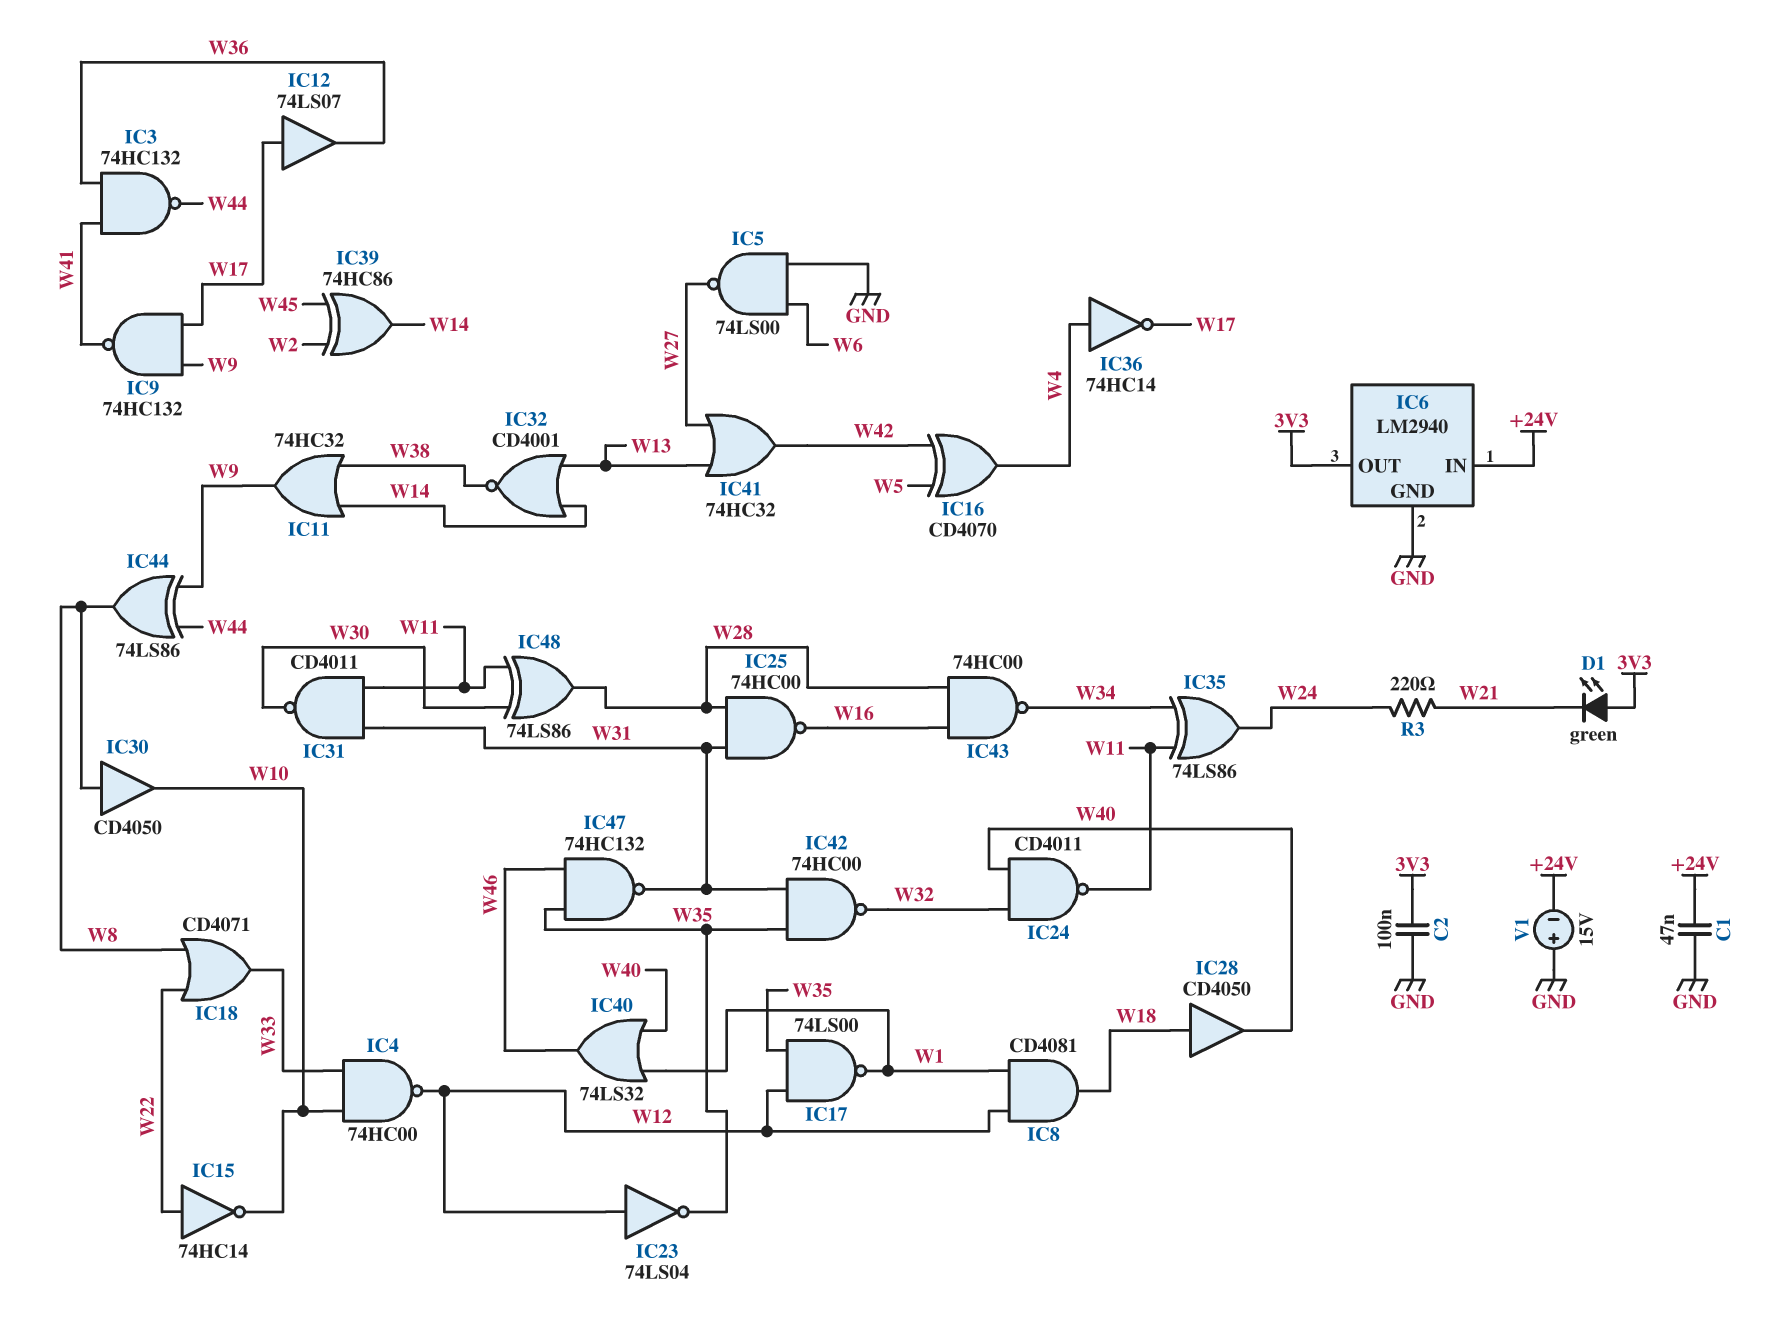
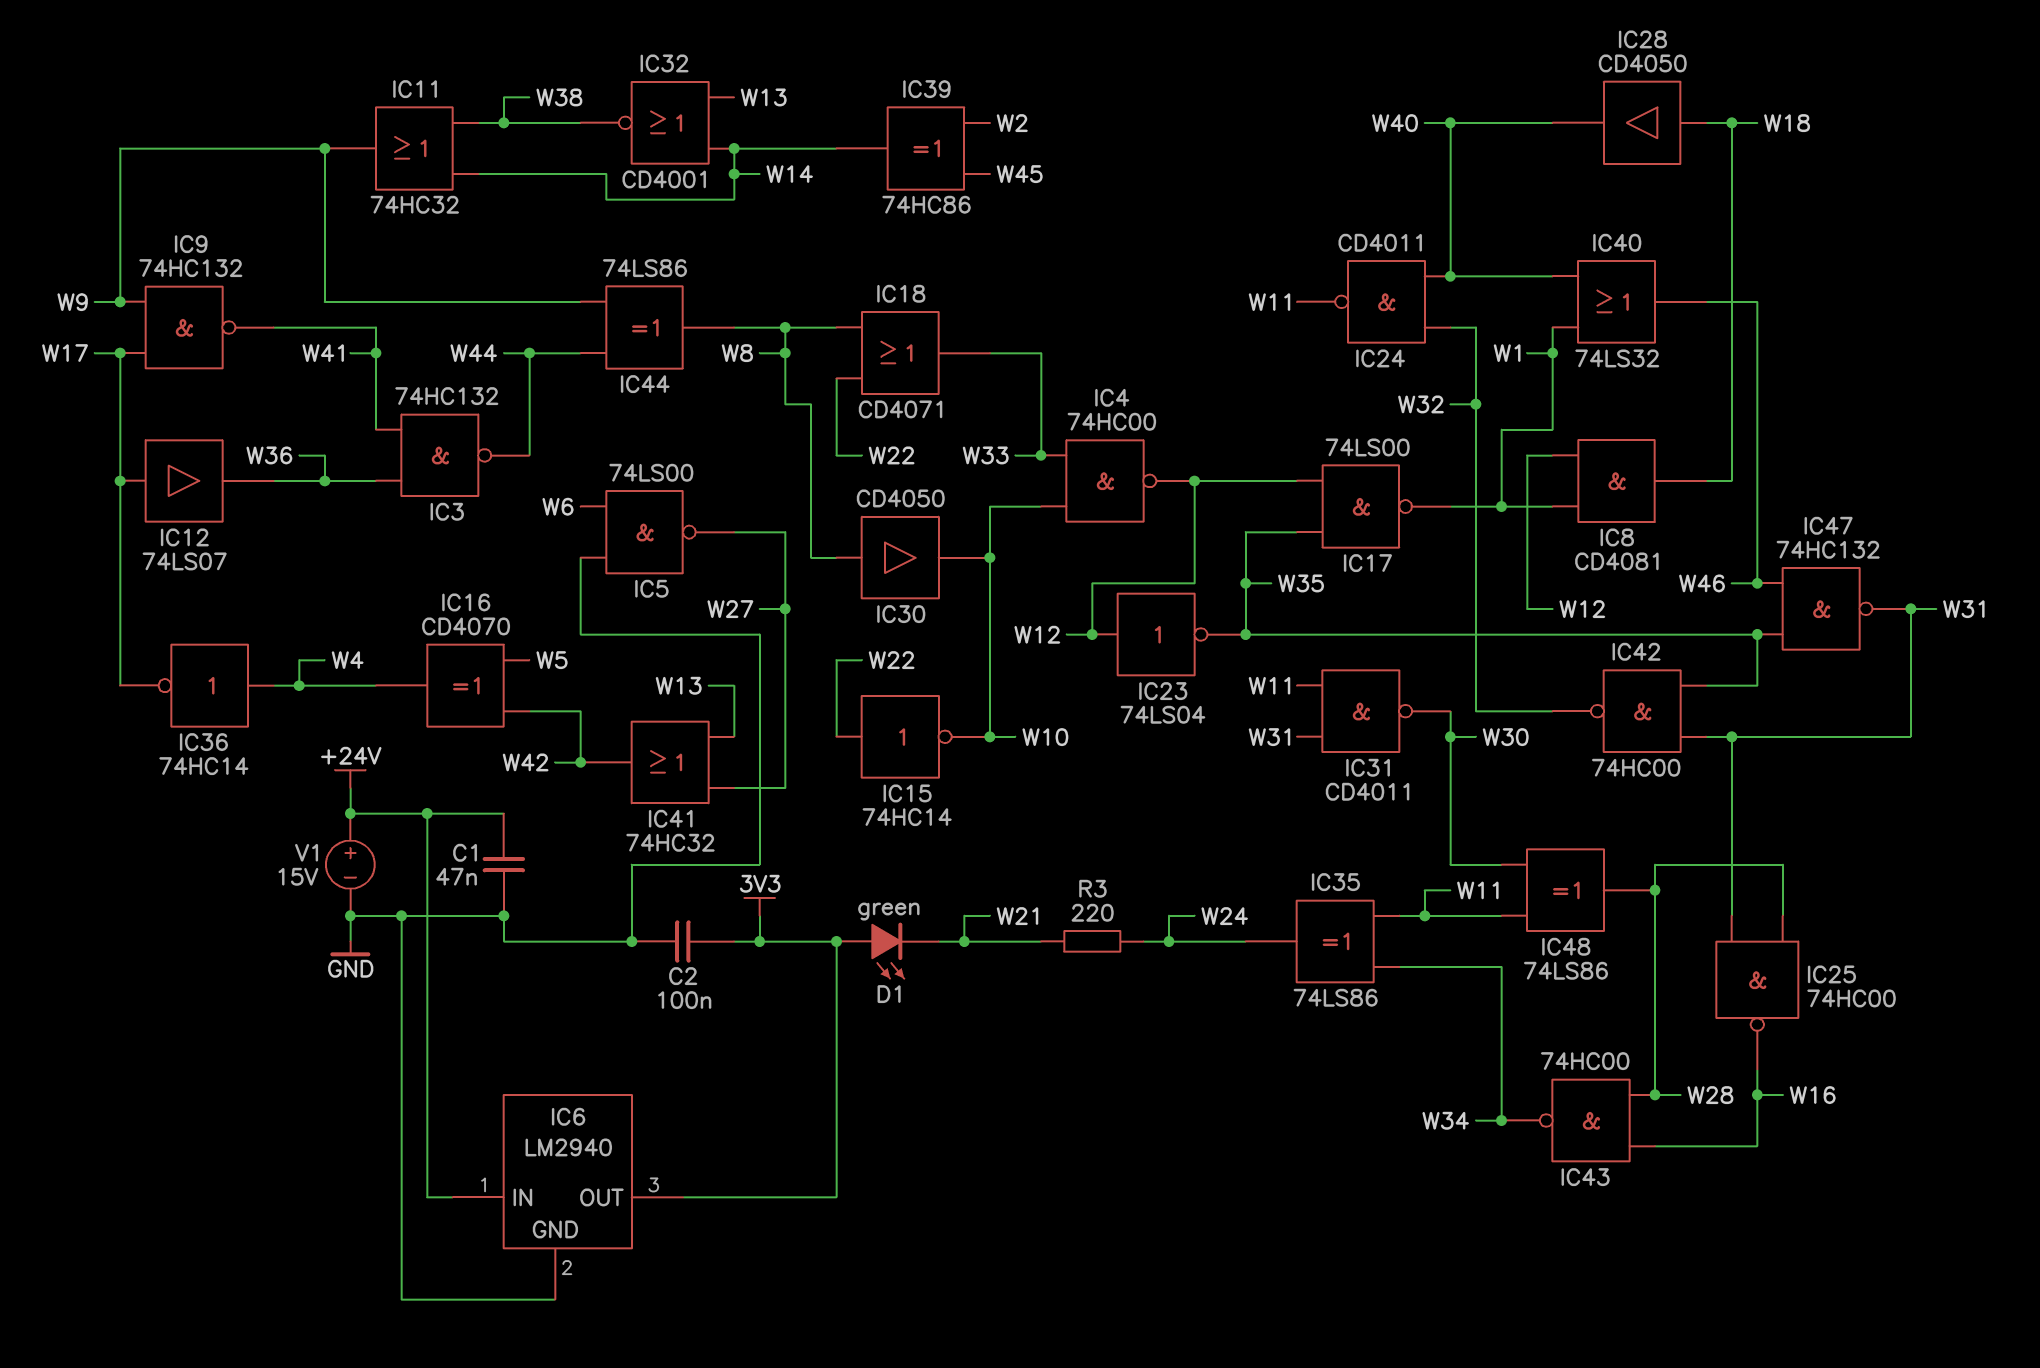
V1: 15V (plus GND, minus +24V) -> 15V (plus +24V, minus GND)

